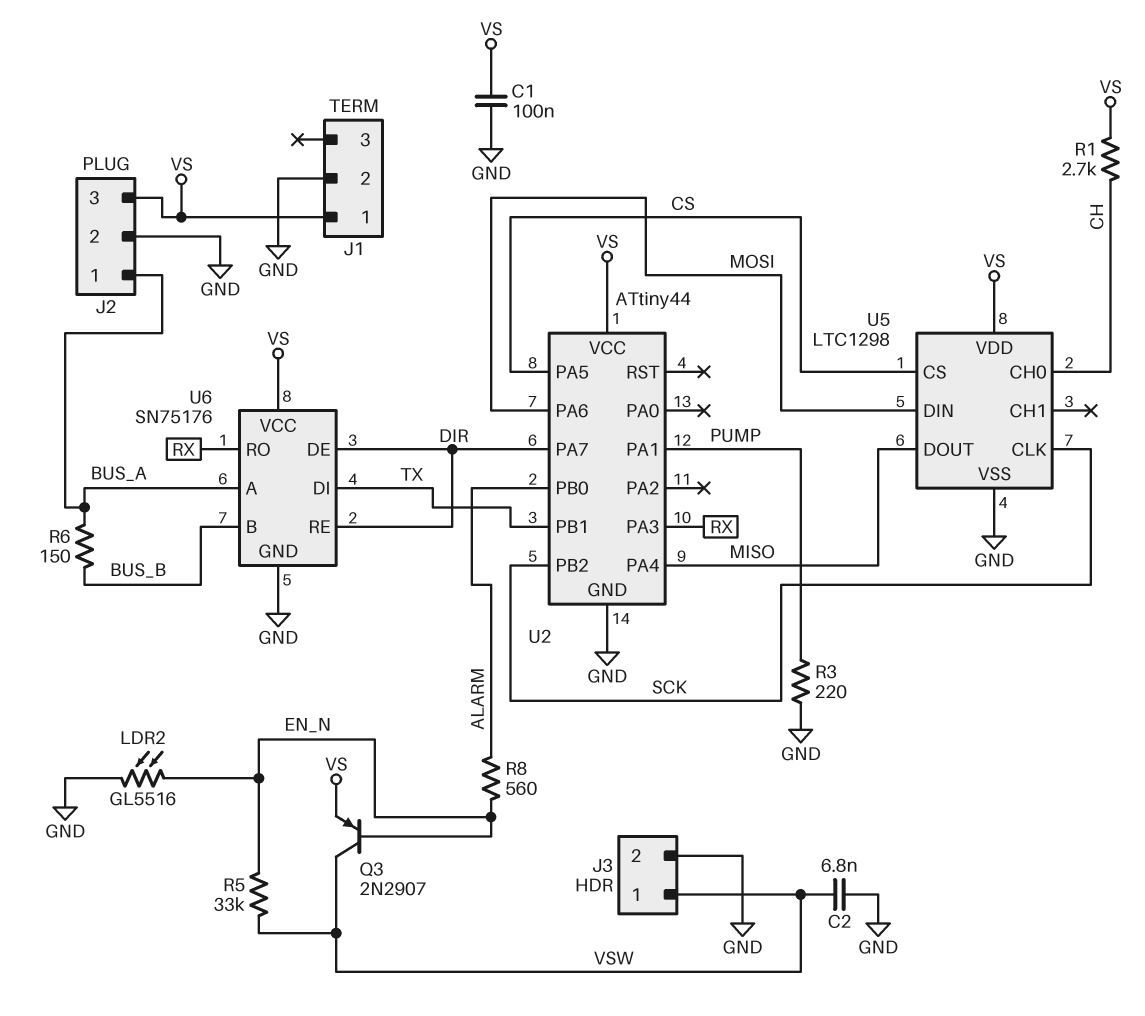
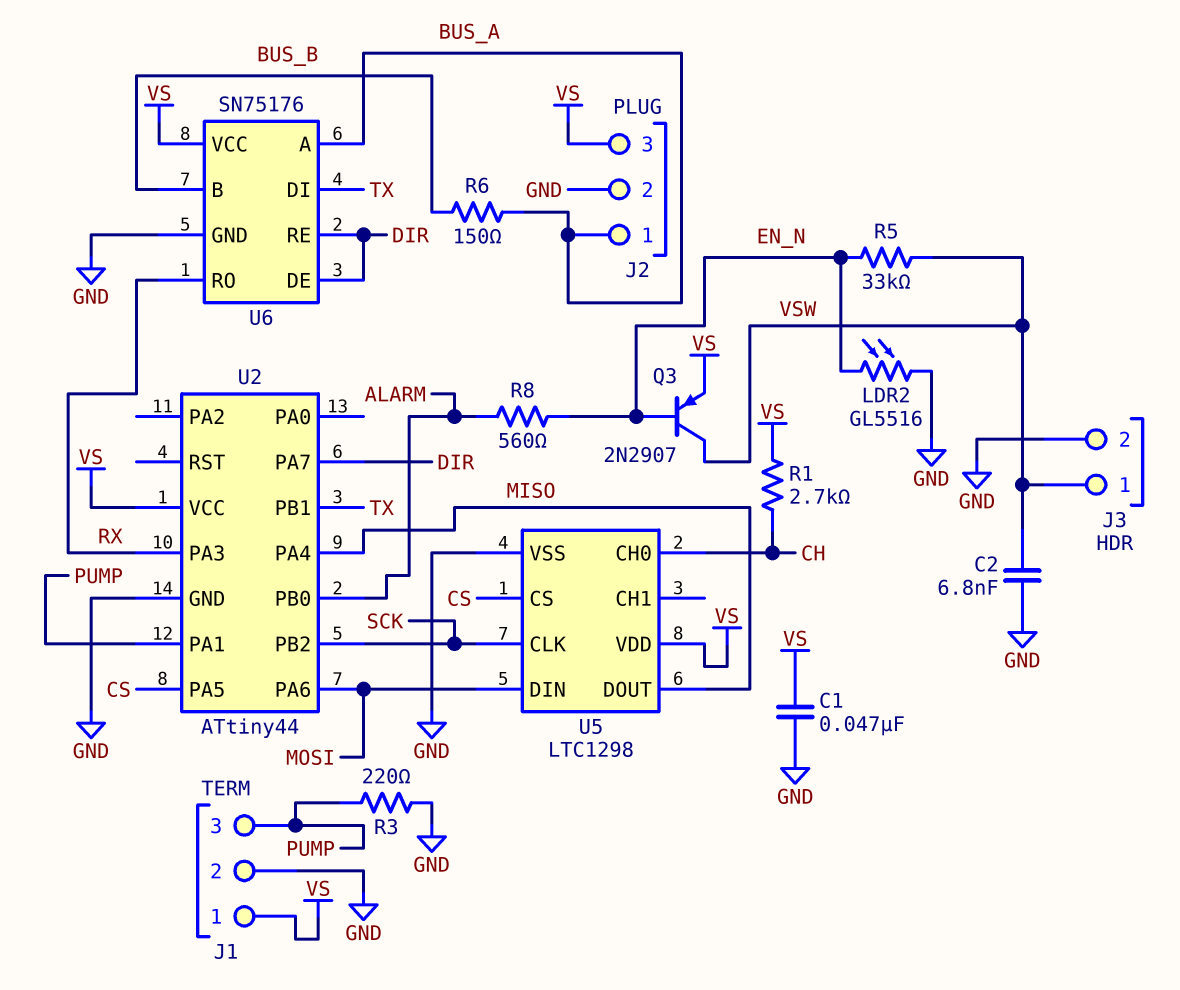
C1: 100nF (GND, VS) -> 47nF (GND, VS)
J1 pin 3: none -> PUMP

